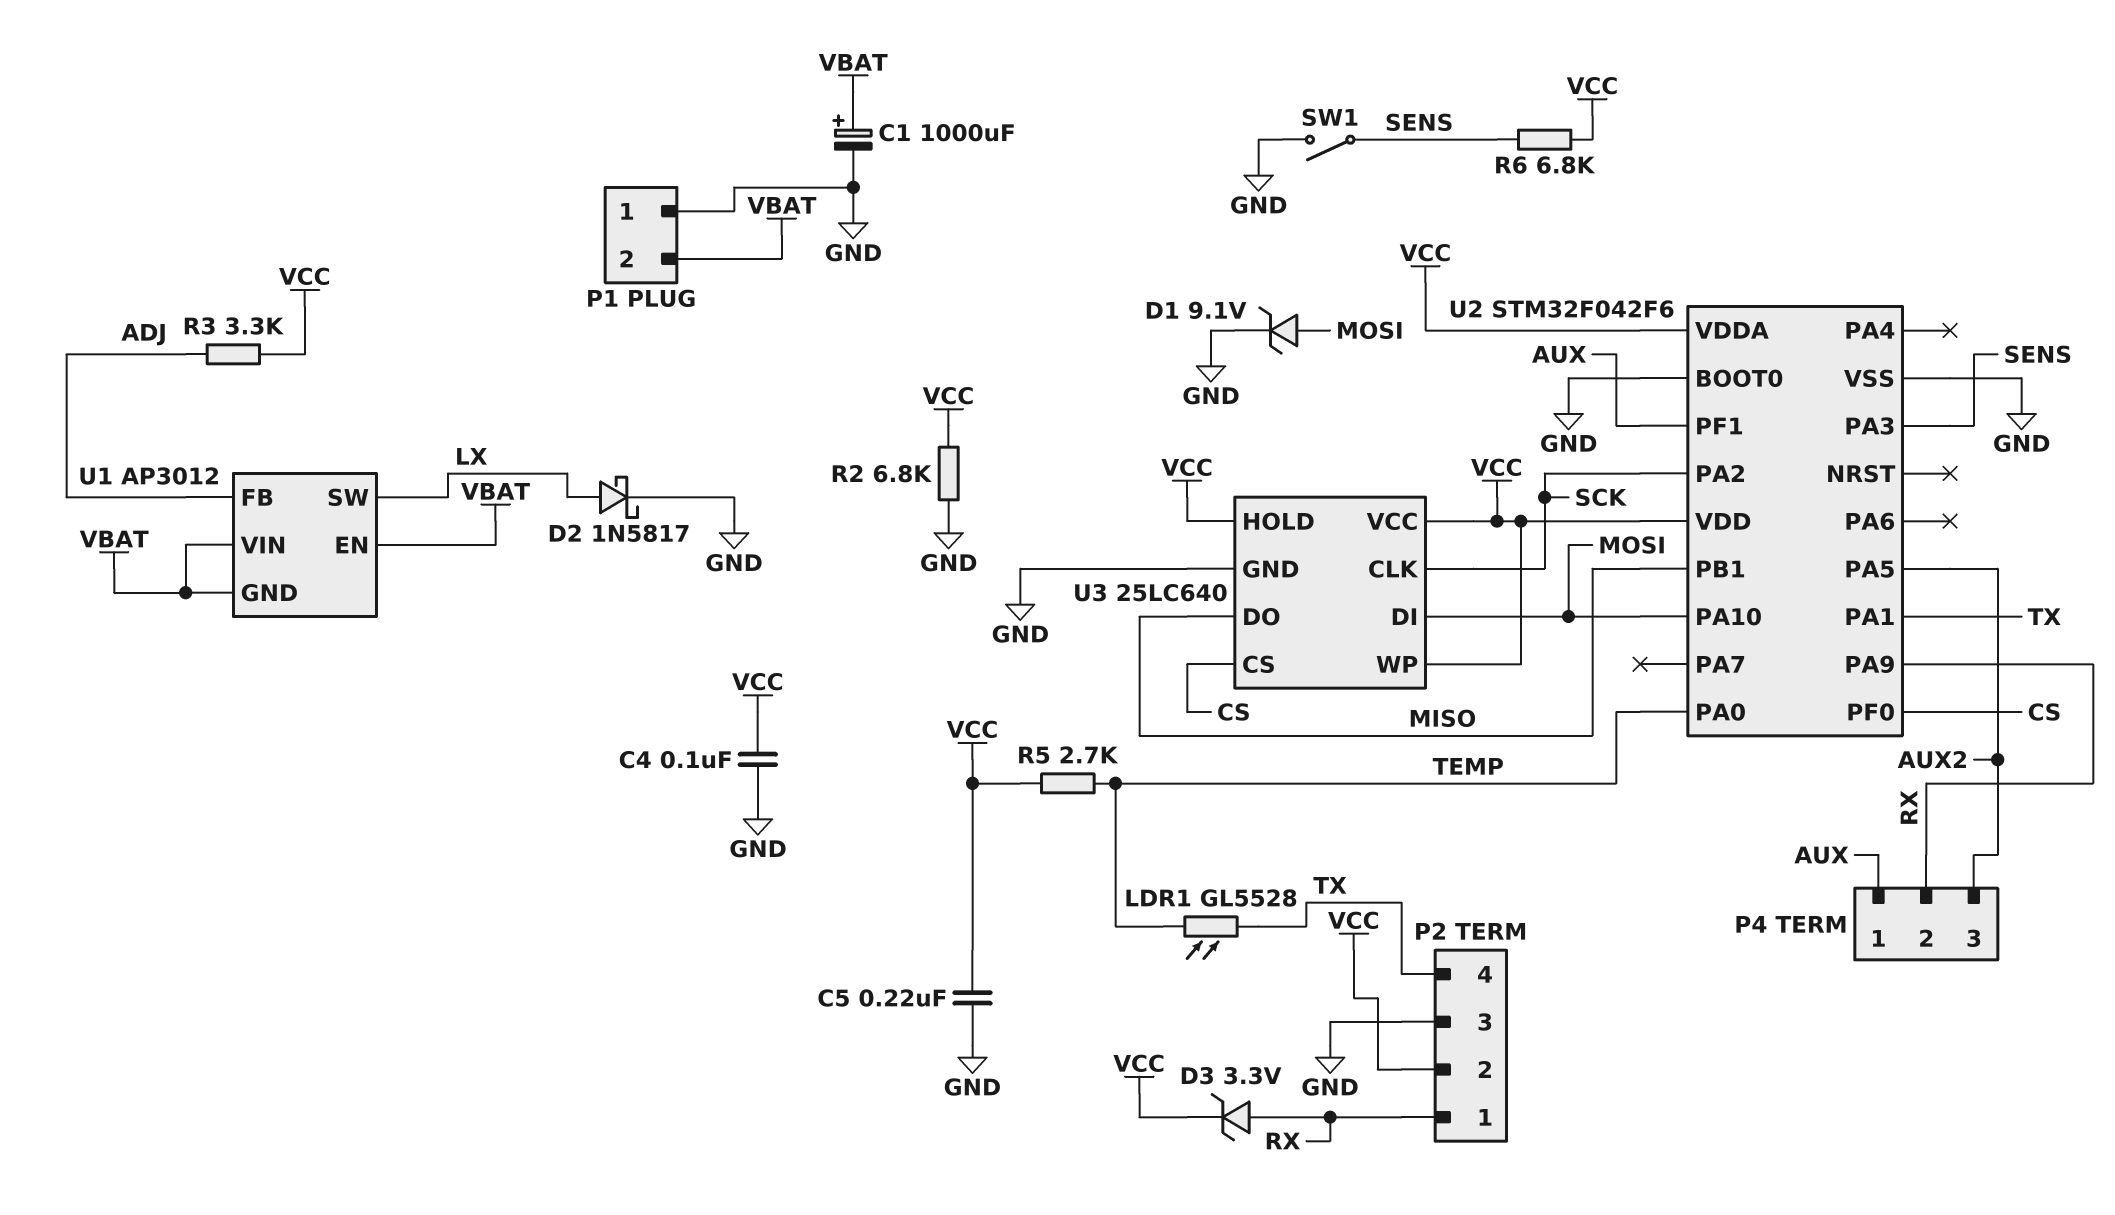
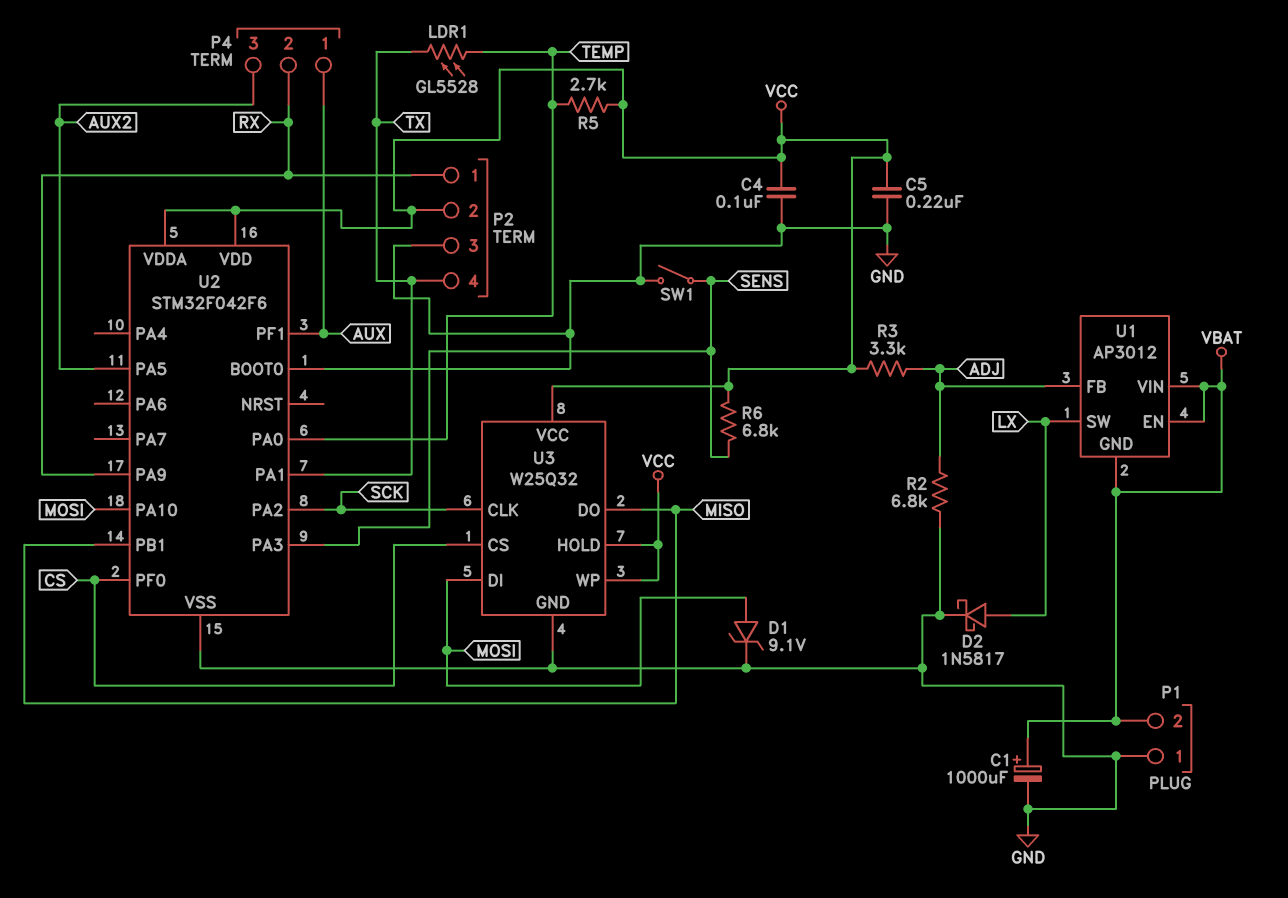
D3: zener 3.3V (A RX, K VCC) -> none
R2: 6.8k (GND, VCC) -> 6.8k (ADJ, GND)
U3: 25LC640 -> W25Q32

